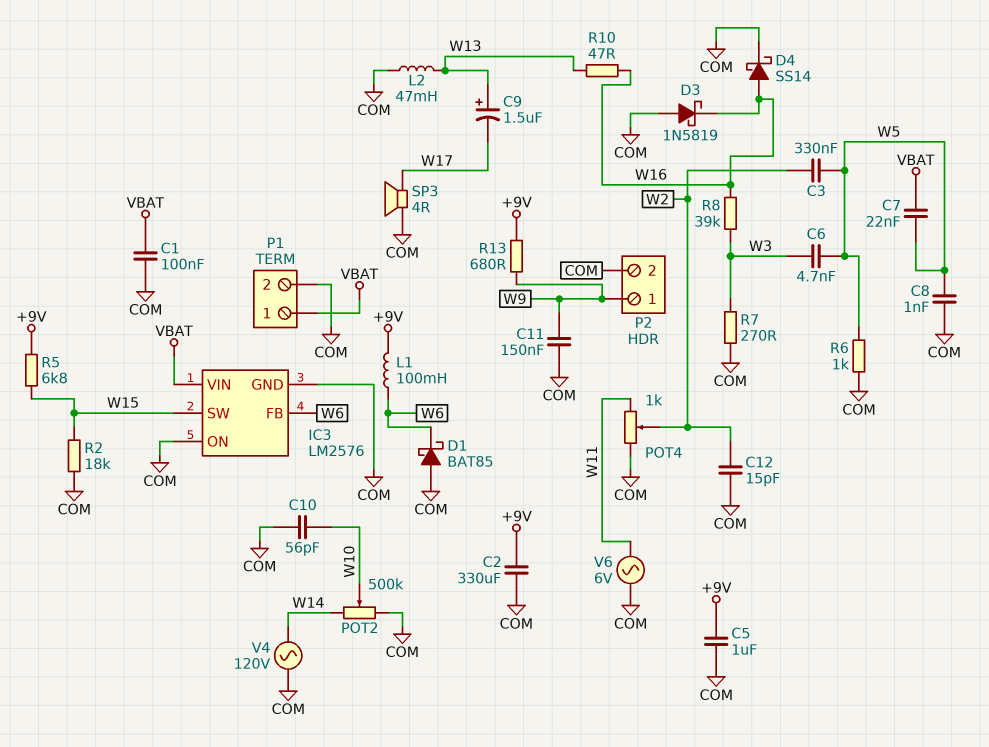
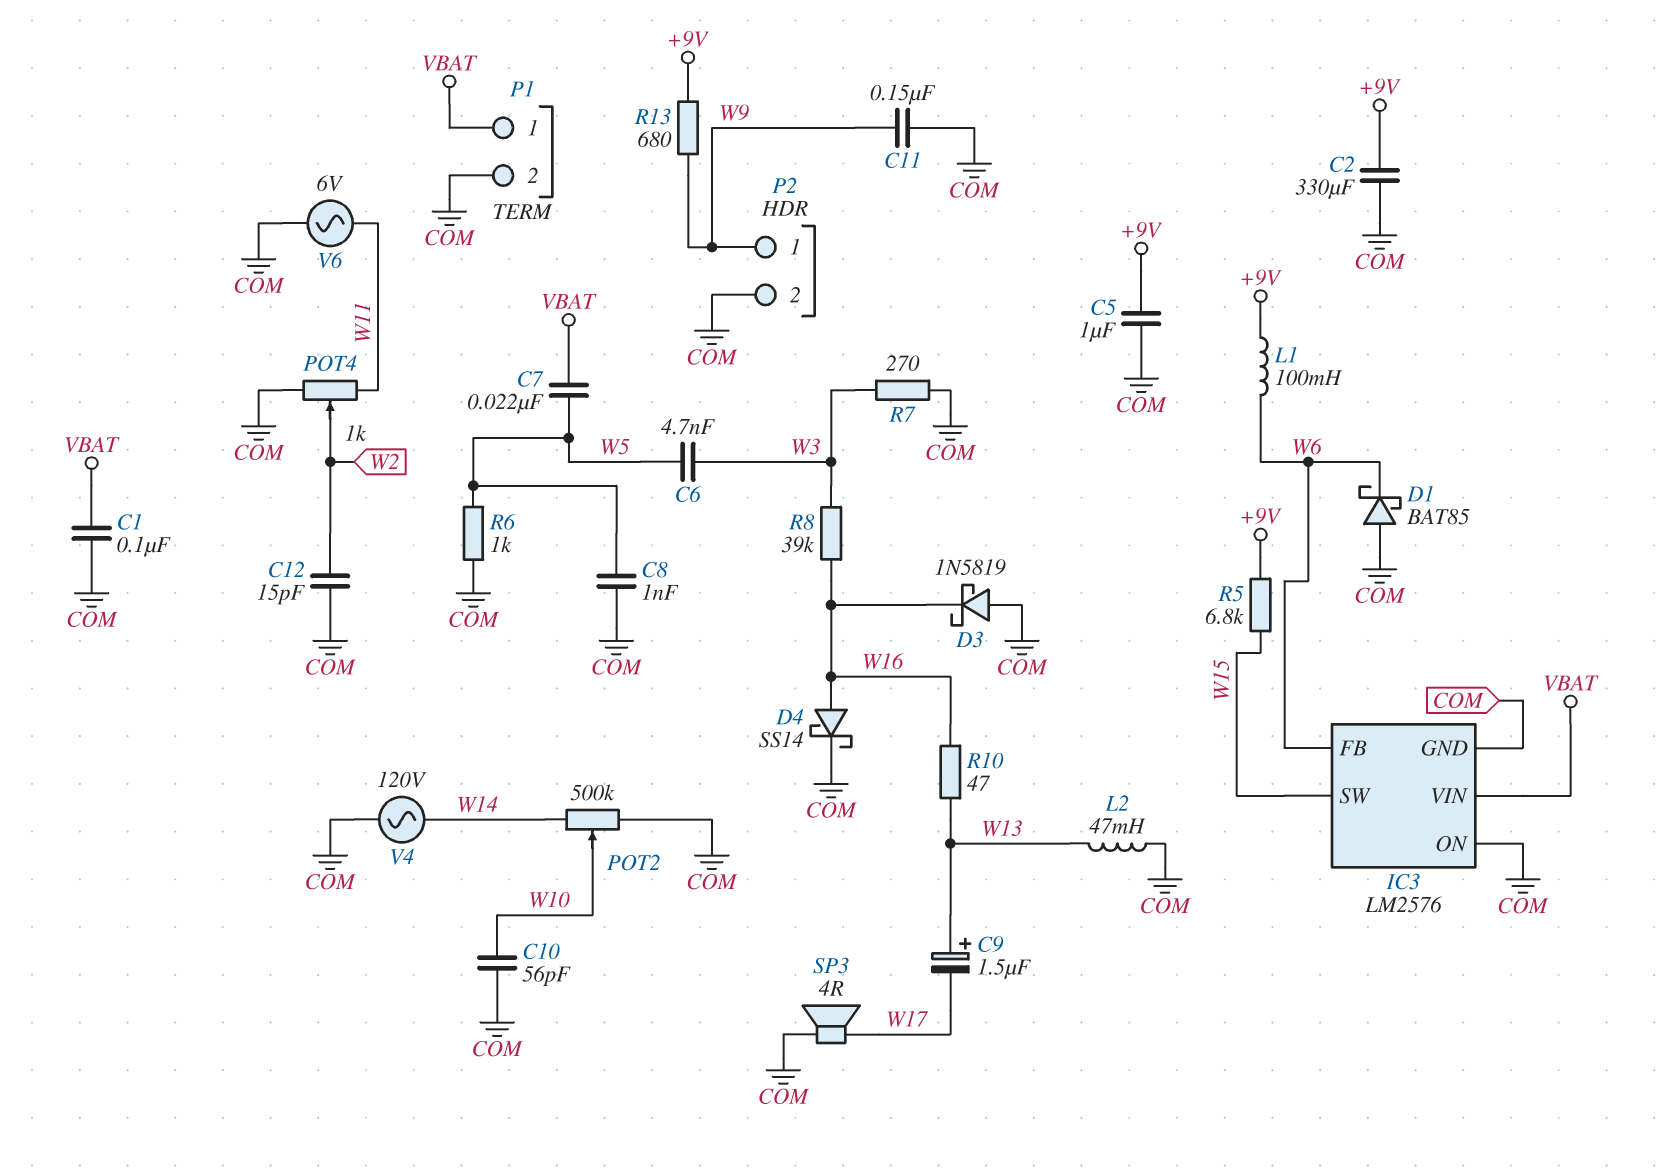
C3: 330nF (W2, W5) -> none
R2: 18k (COM, W15) -> none

